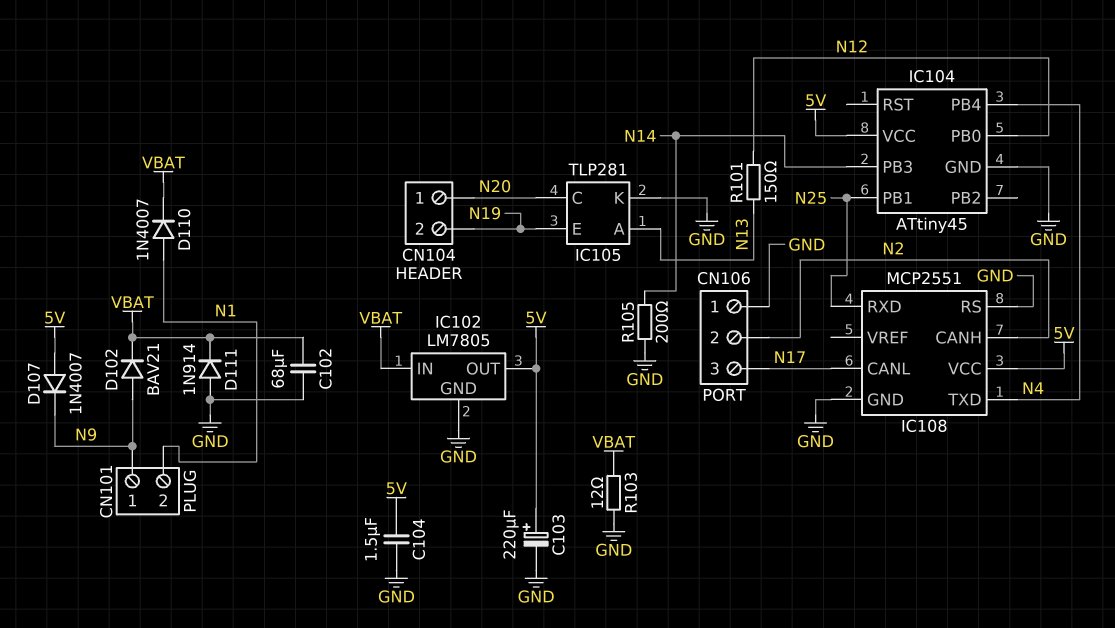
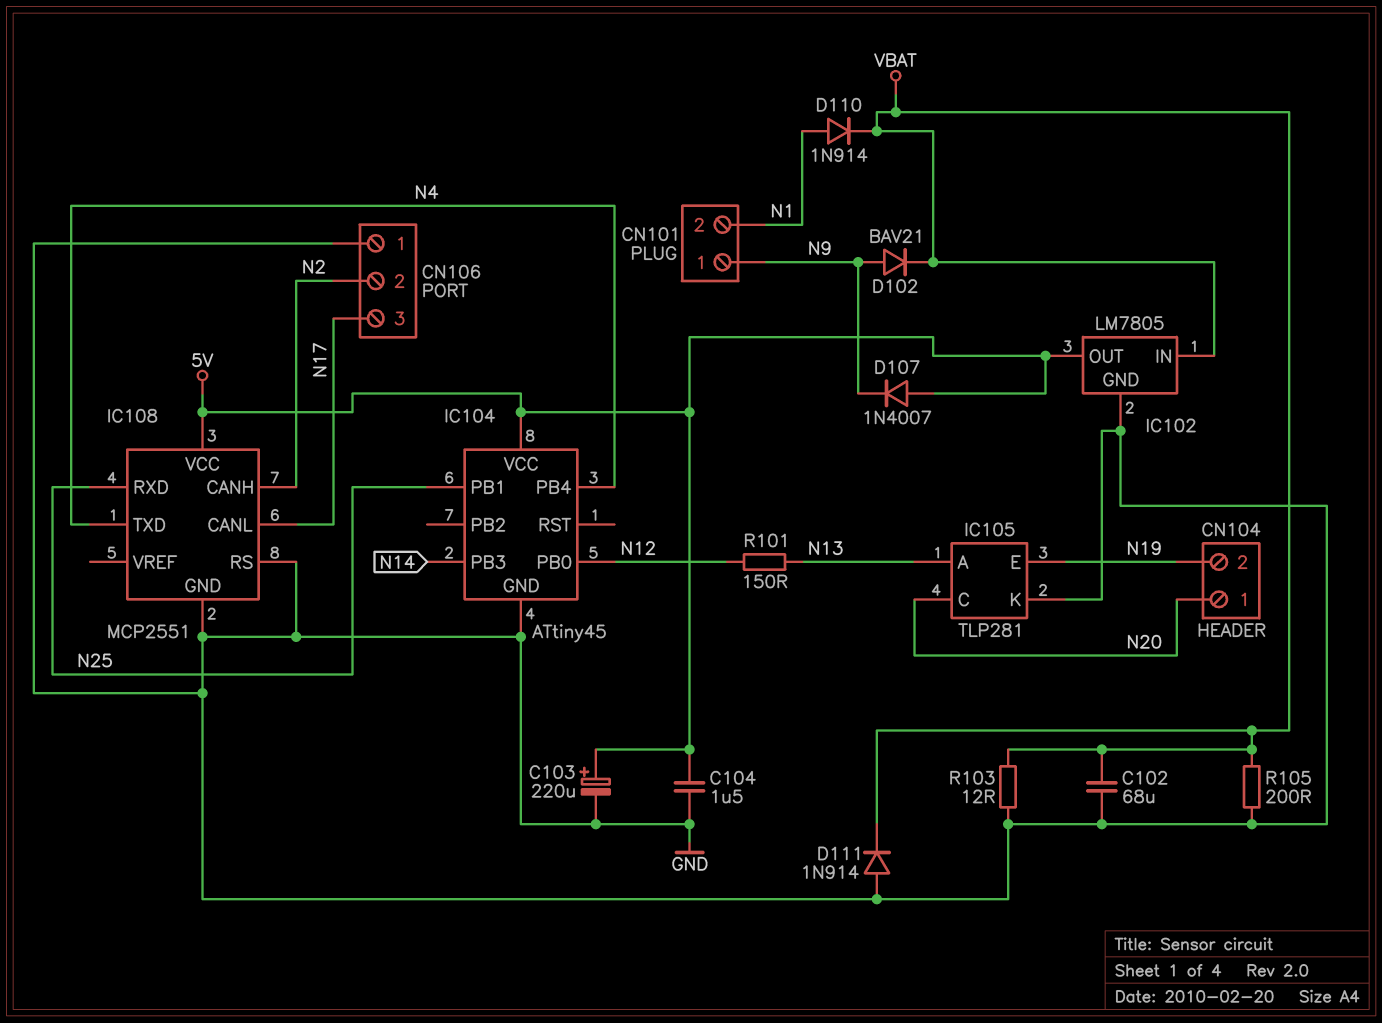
D110: diode 1N4007 (A N1, K VBAT) -> diode 1N914 (A N1, K VBAT)
R105: 200 (GND, N14) -> 200 (GND, VBAT)

